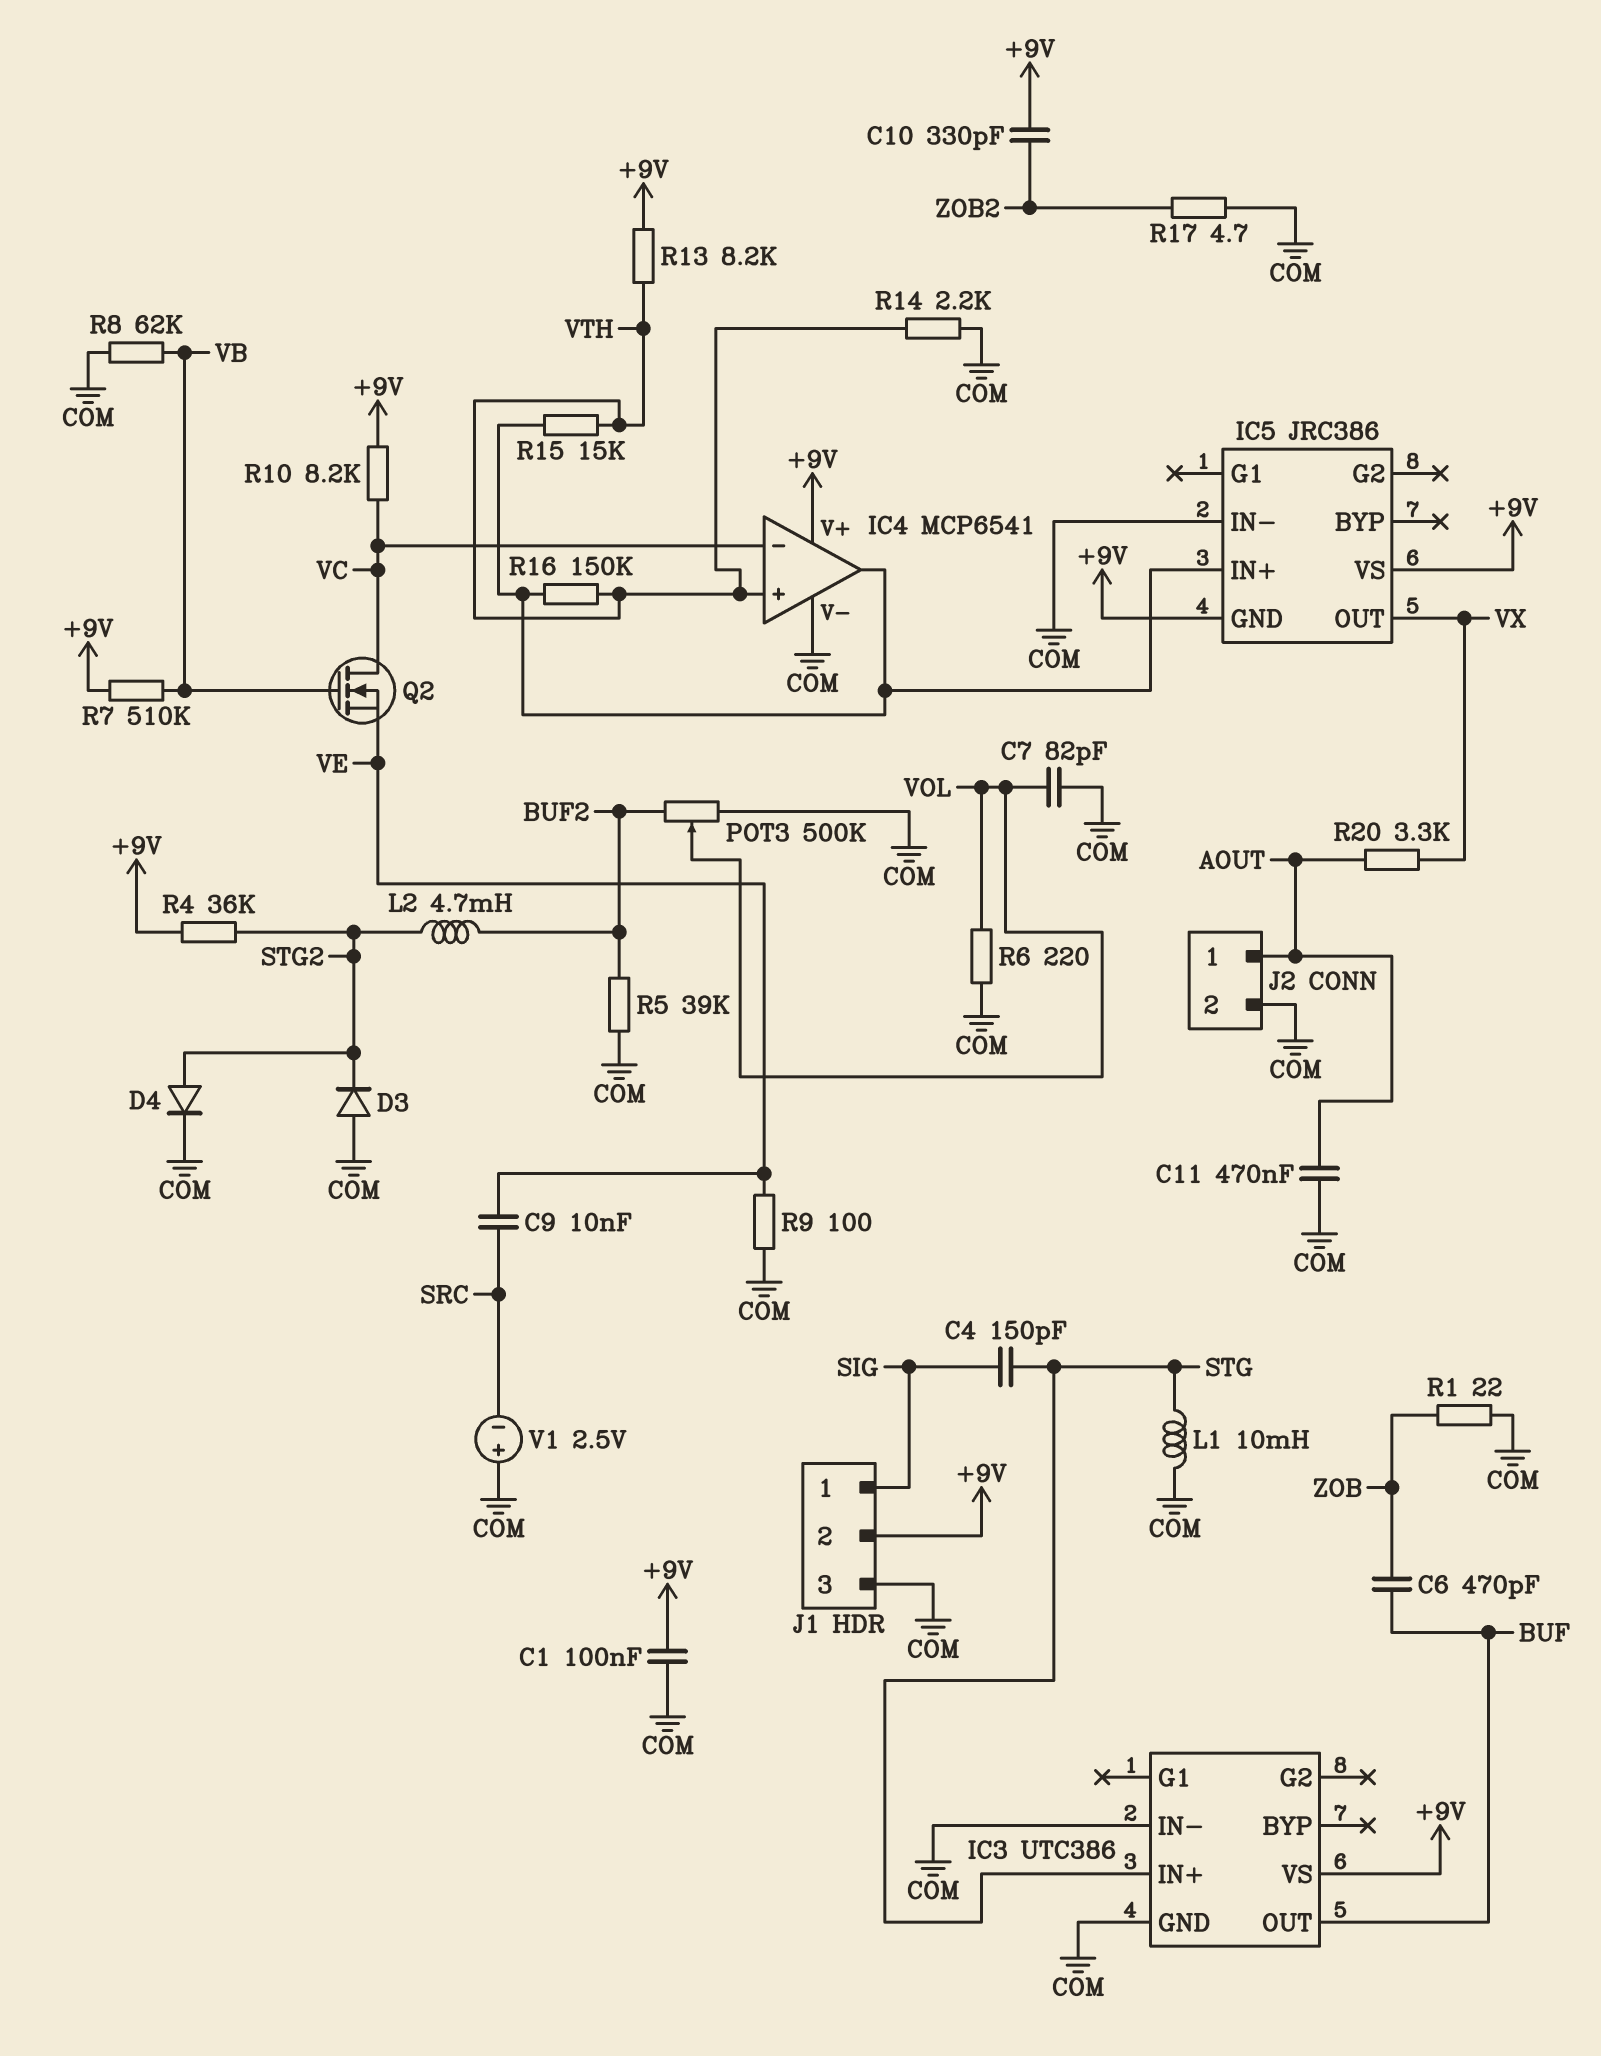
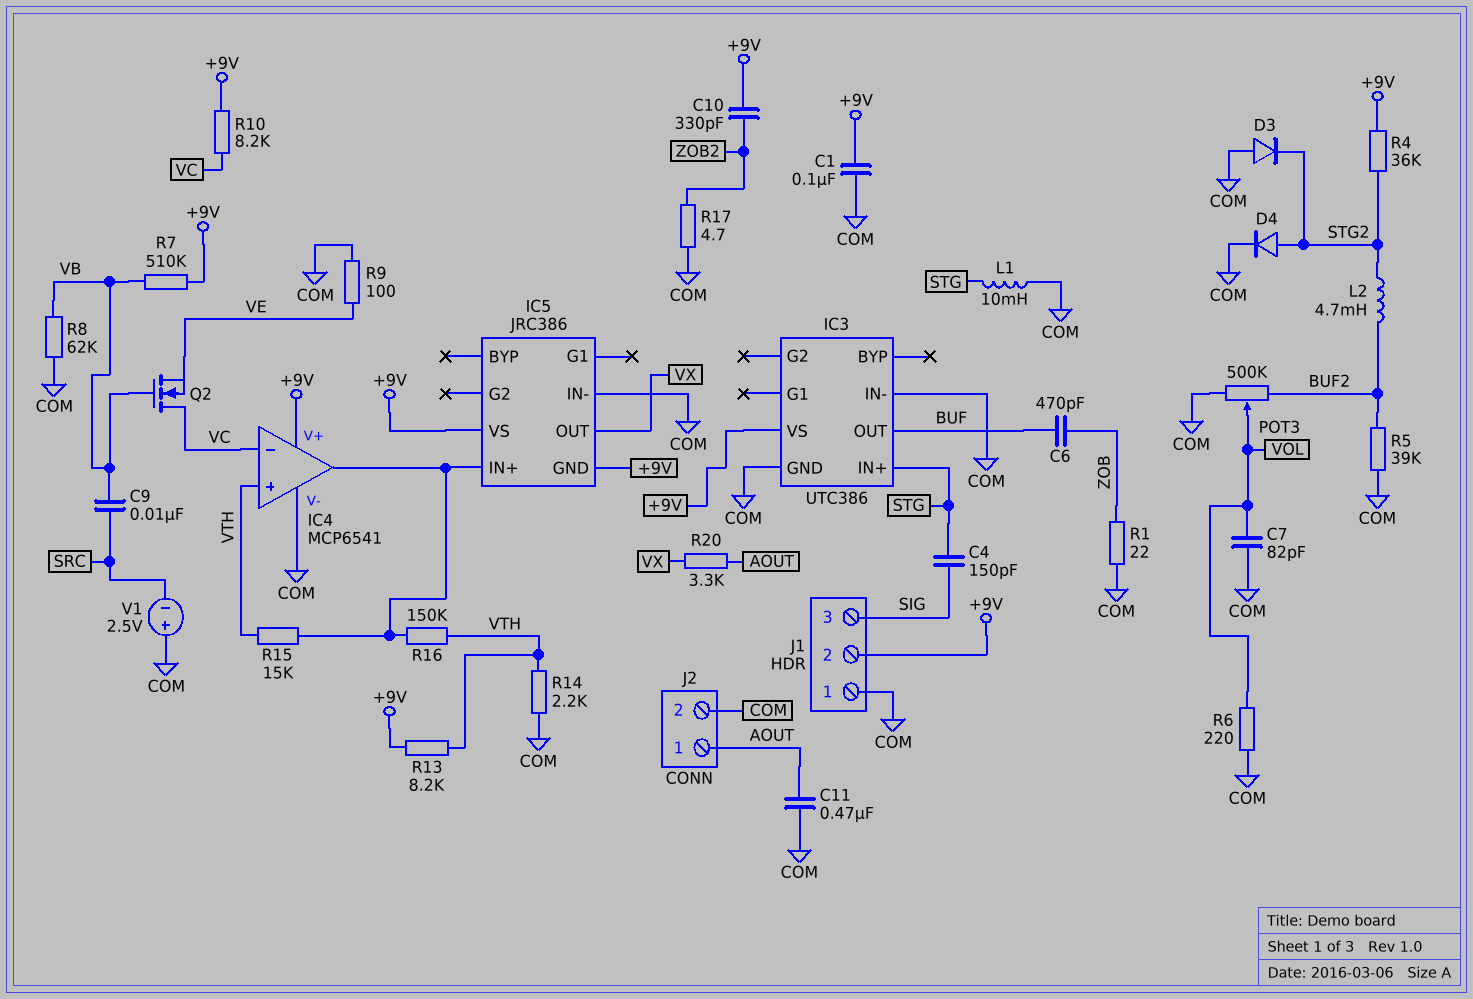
C9: 10nF (SRC, VE) -> 10nF (SRC, VB)
J1 pin 1: SIG -> COM
J1 pin 3: COM -> SIG

